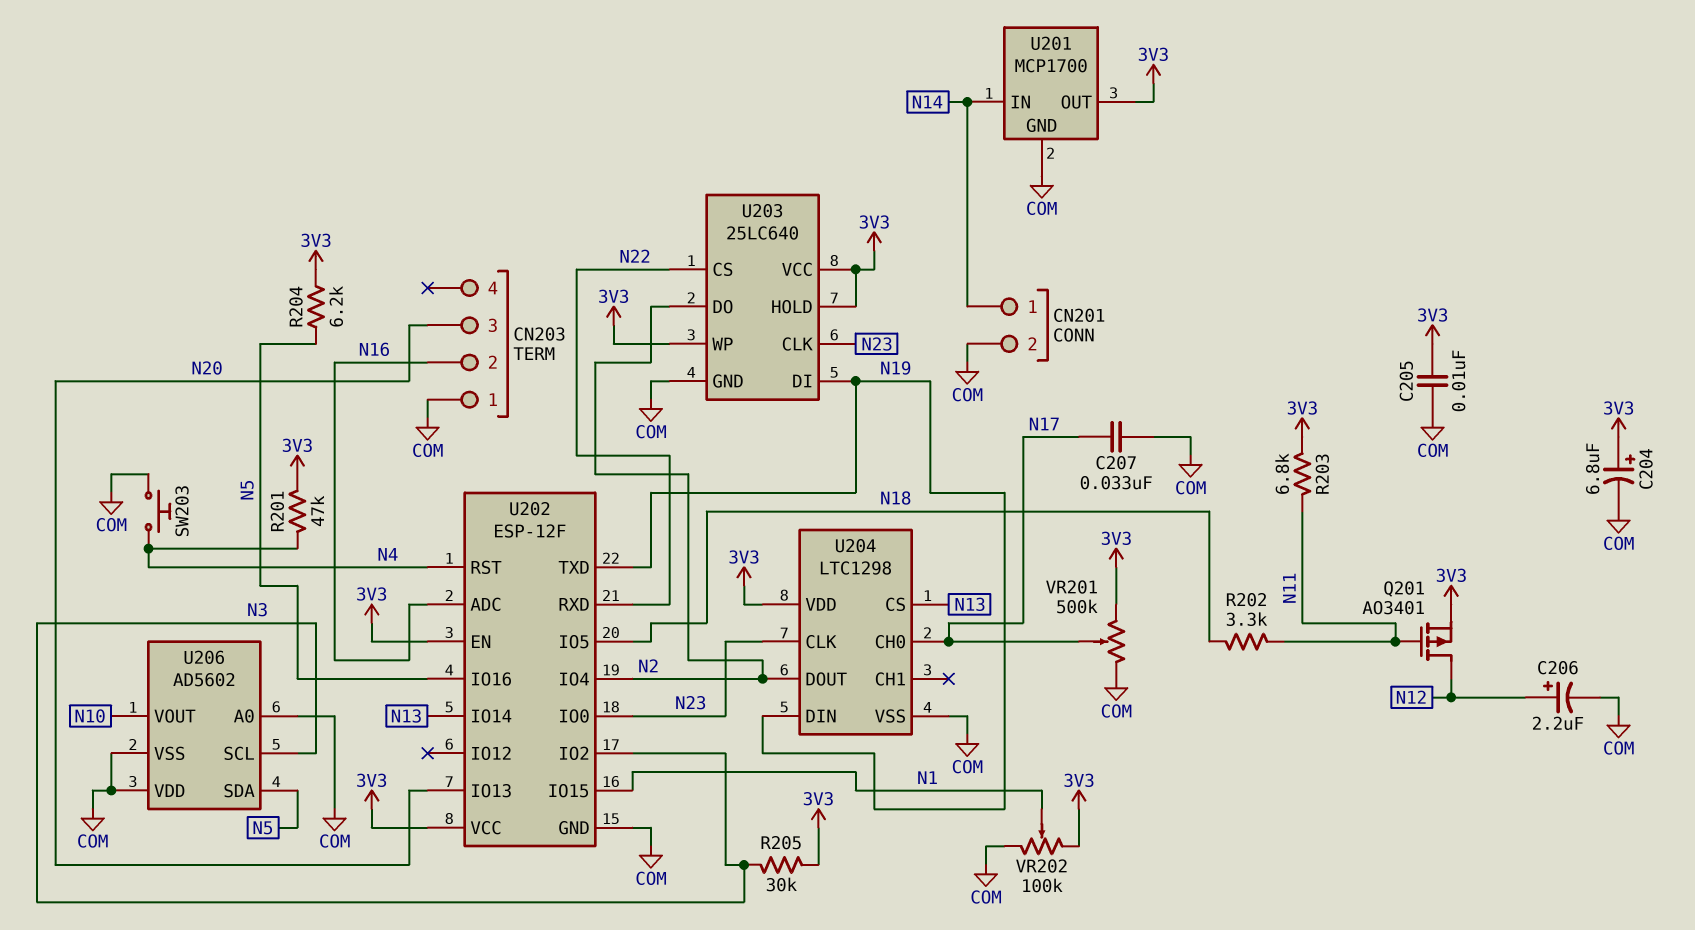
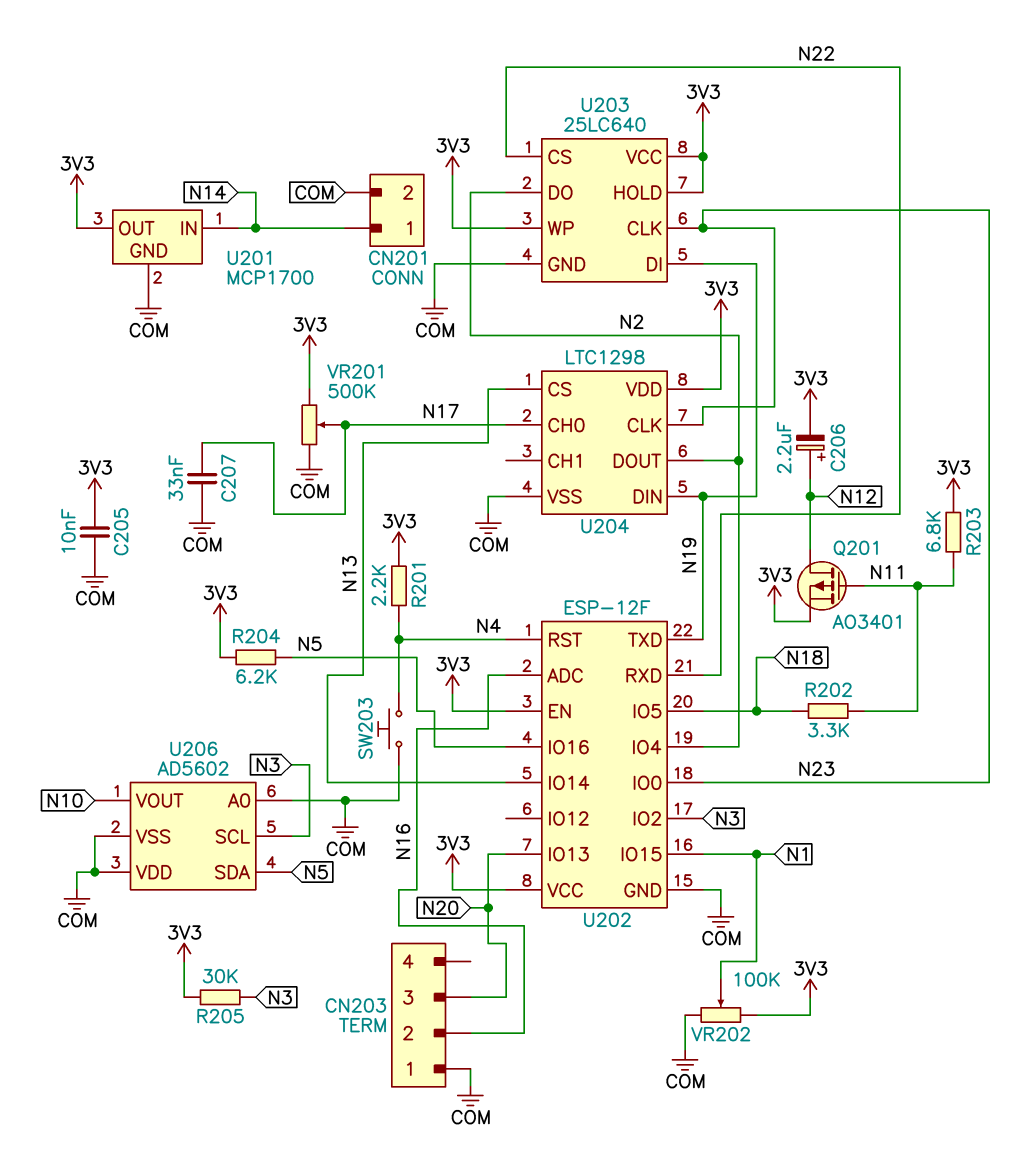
C204: 6.8uF (plus 3V3, minus COM) -> none
C206: 2.2uF (plus N12, minus COM) -> 2.2uF (plus N12, minus 3V3)
R201: 47k (3V3, N4) -> 2.2k (3V3, N4)

